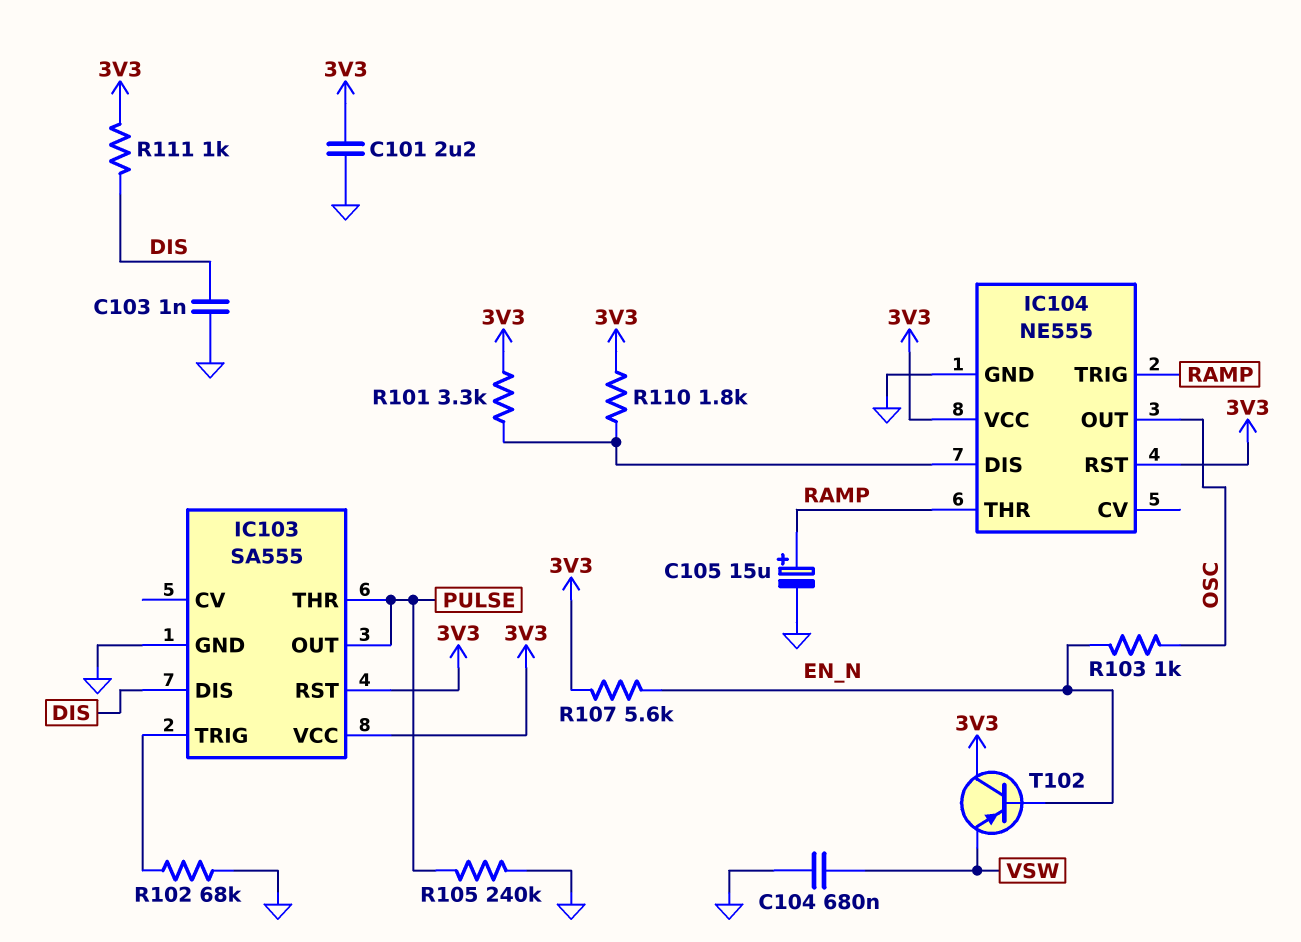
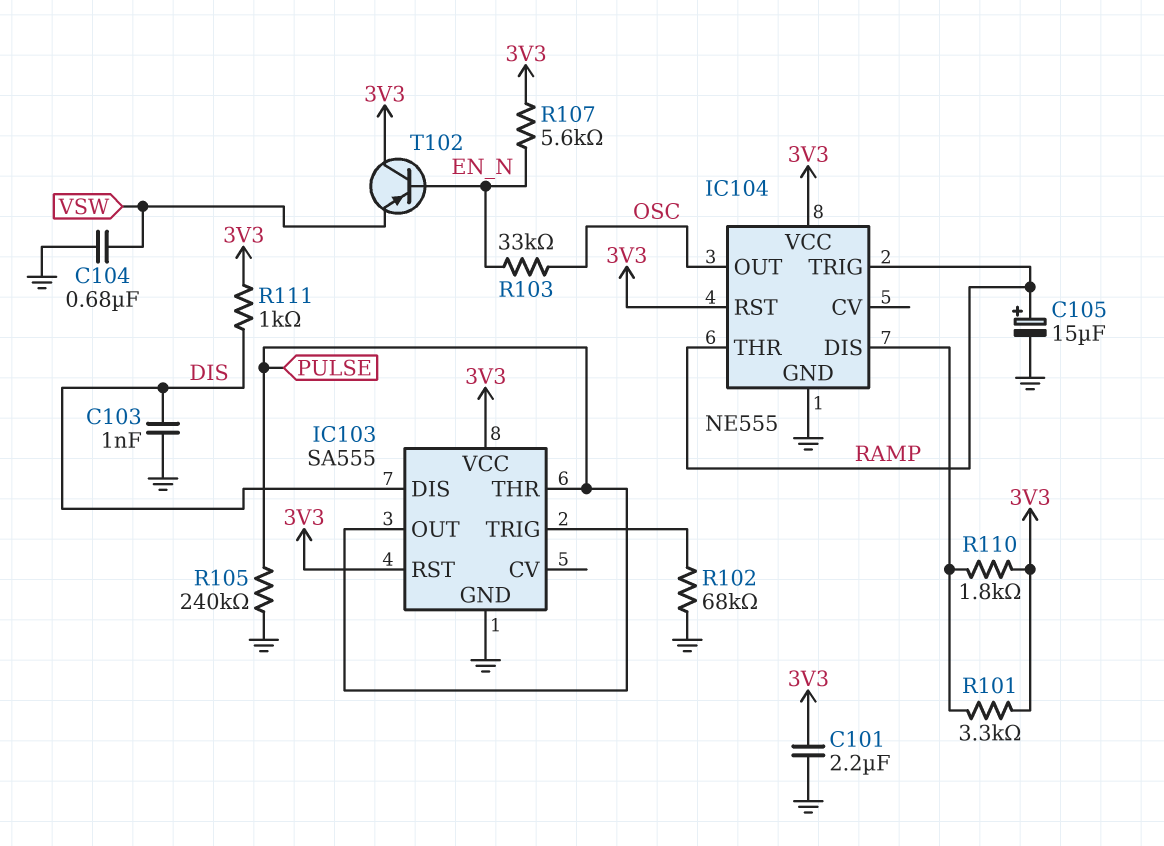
R103: 1k (EN_N, OSC) -> 33k (EN_N, OSC)

